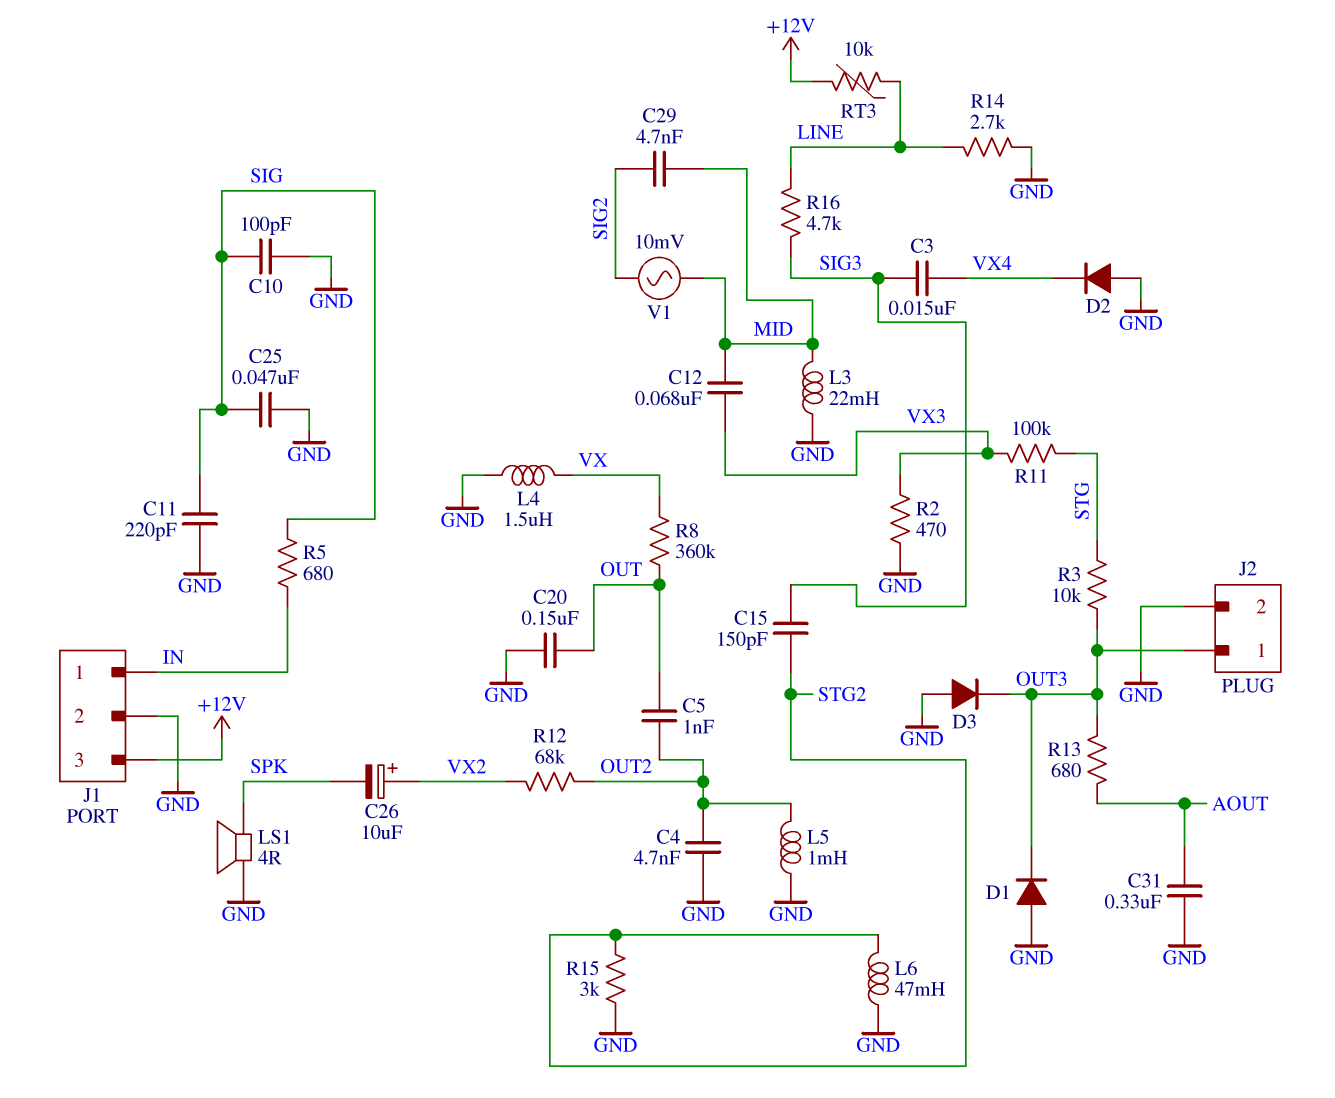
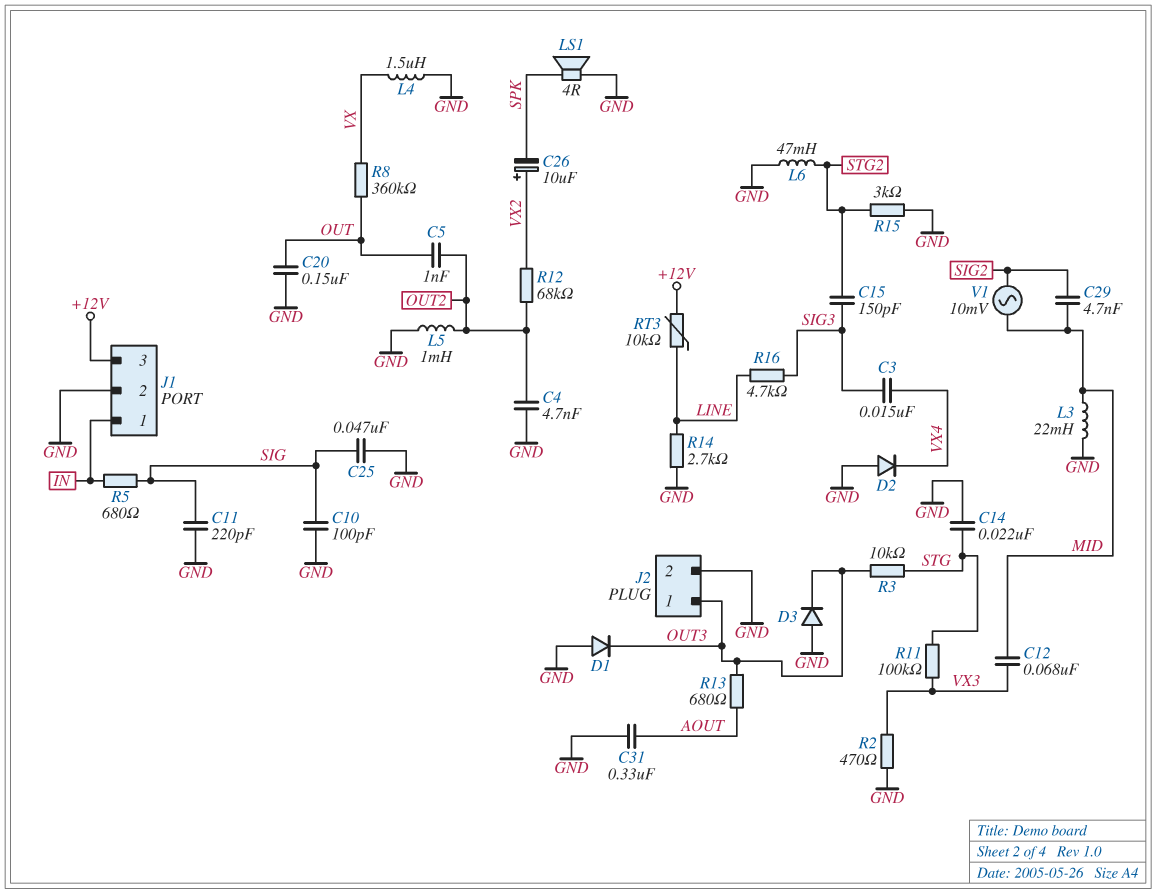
C14: none -> 22nF (GND, STG)

